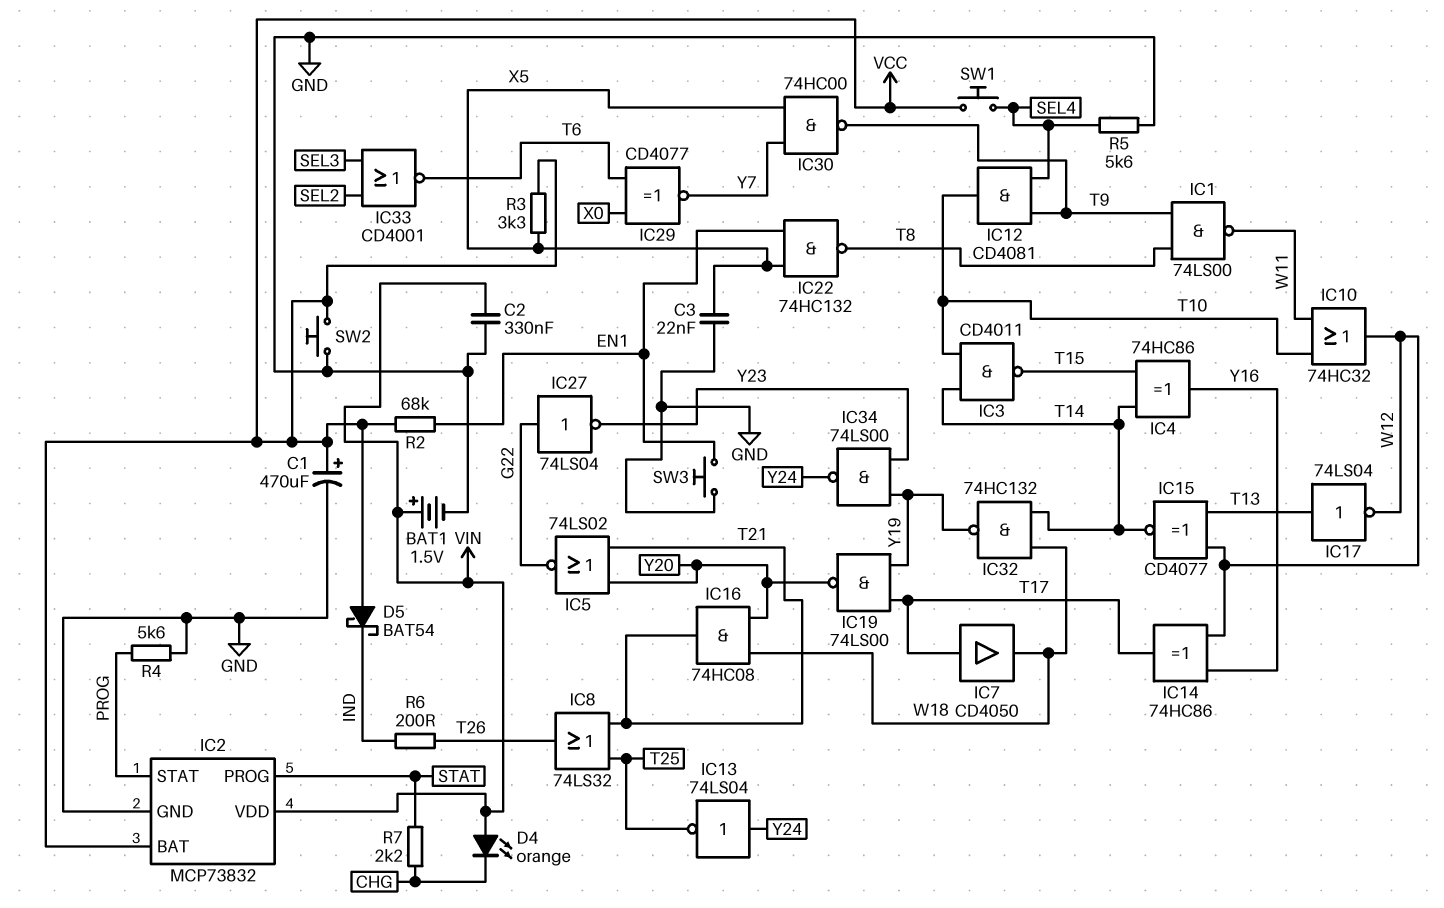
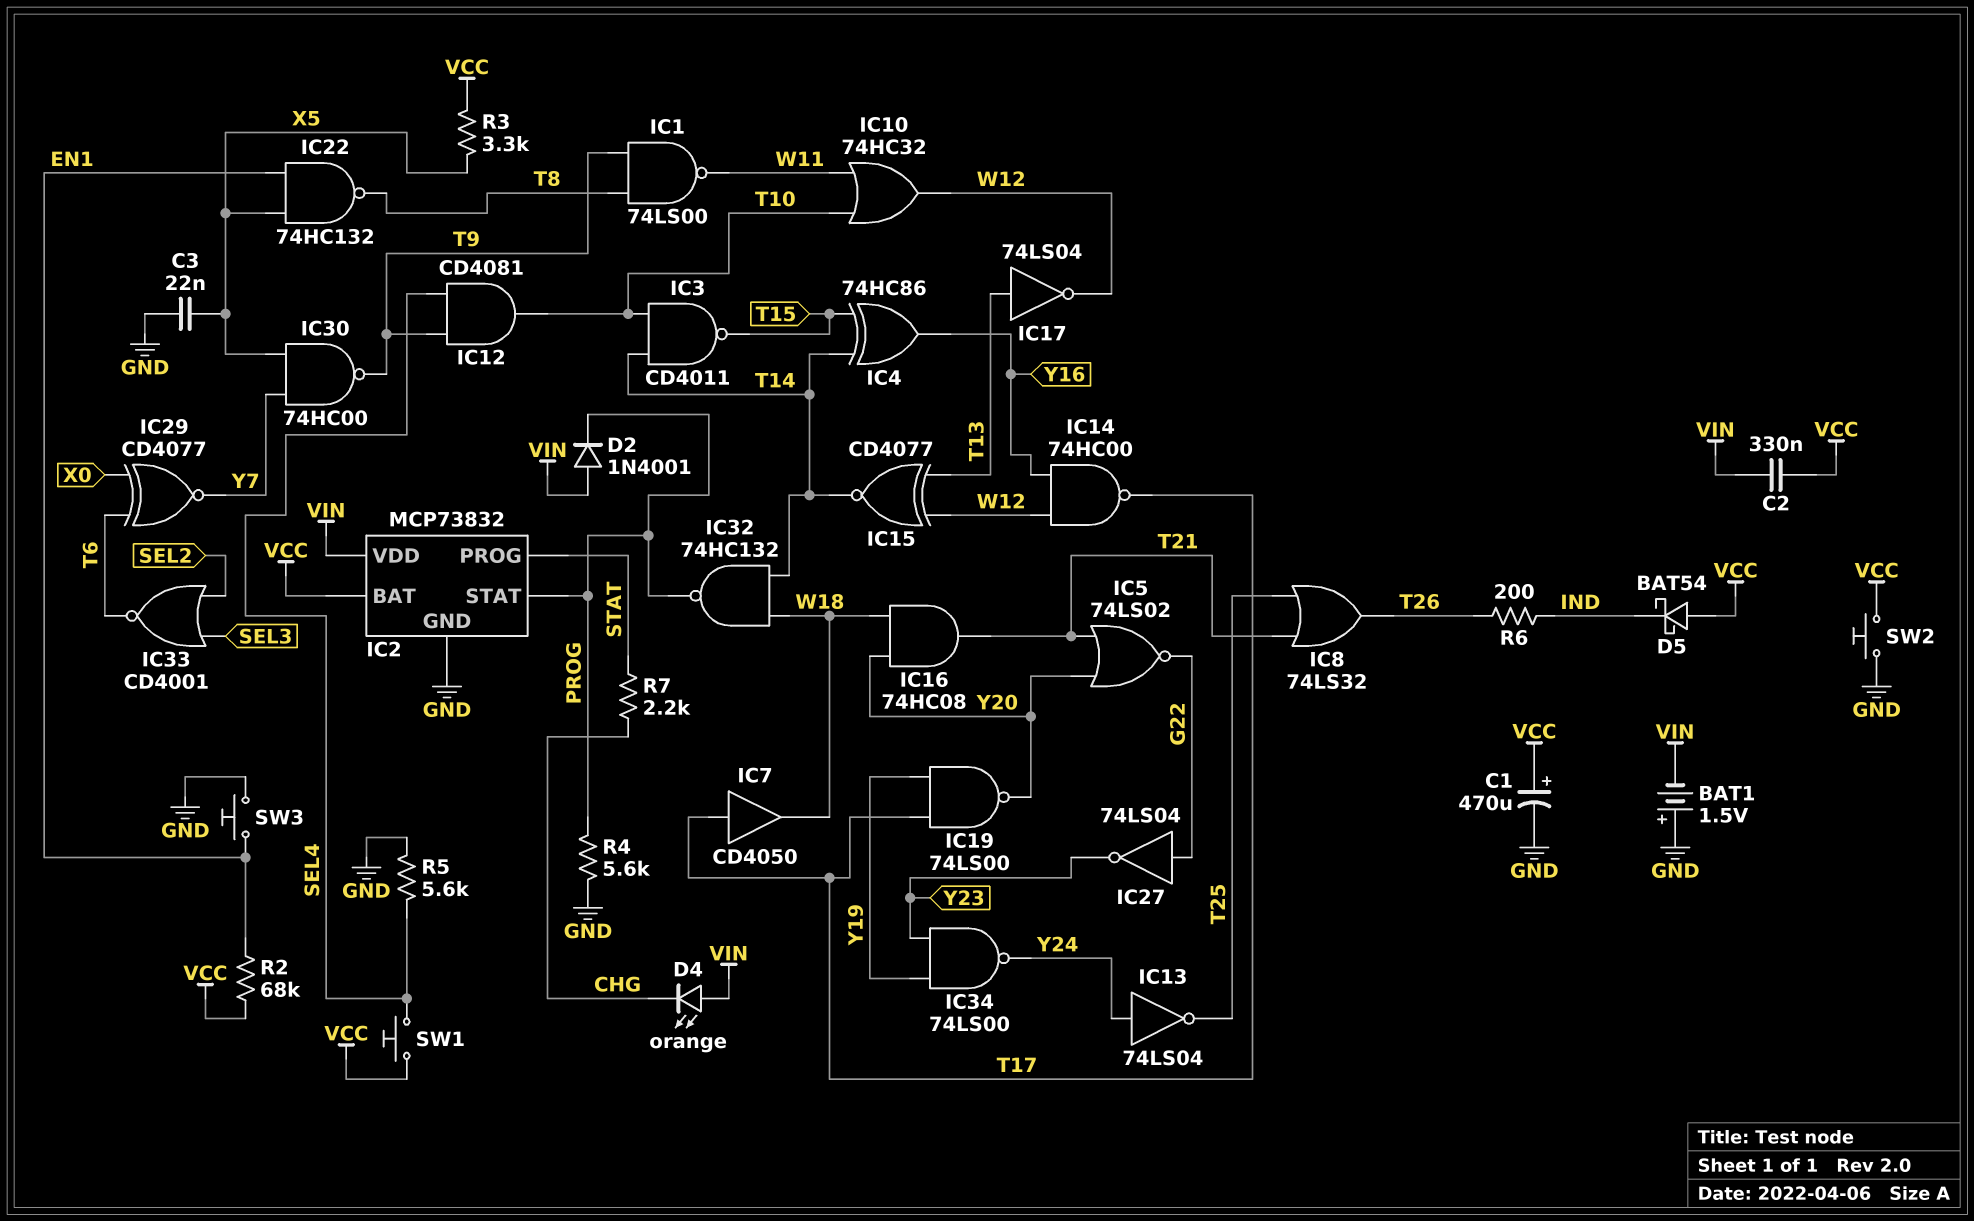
BAT1: 1.5V (plus VIN, minus GND) -> 1.5V (plus GND, minus VIN)
C2: 330nF (GND, VIN) -> 330nF (VCC, VIN)
D2: none -> diode 1N4001 (A VIN, K PROG)
IC14: XOR 74HC86 (in W12, in Y16, out T17) -> NAND 74HC00 (in W12, in Y16, out T17)
IC32: NAND 74HC132 (in T14, in W18, out Y19) -> NAND 74HC132 (in T14, in W18, out PROG)

